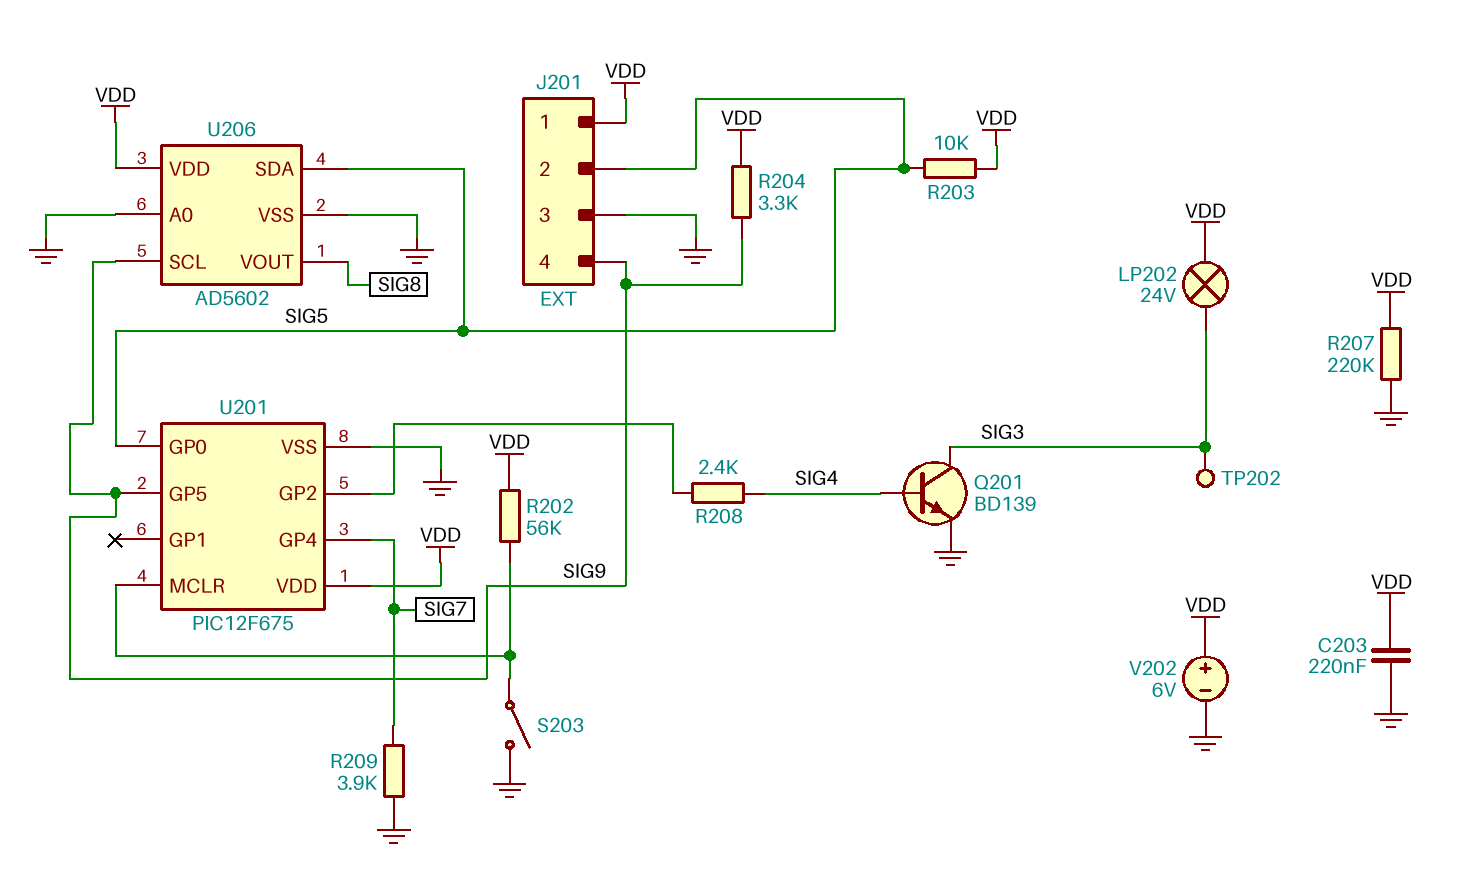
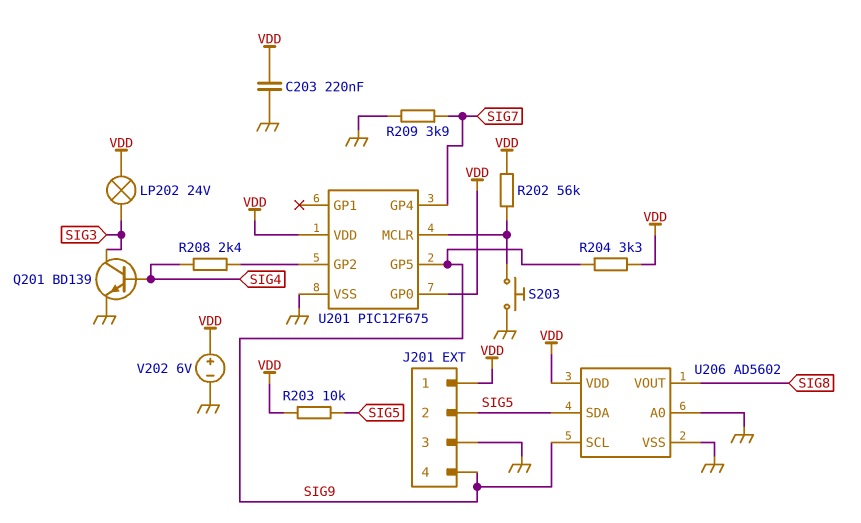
R207: 220k (GND, VDD) -> none
S203: switch (GND, U201/MCLR) -> button (GND, U201/MCLR)
TP202: test point (SIG3) -> none
U201 pin GP0: SIG5 -> VDD

